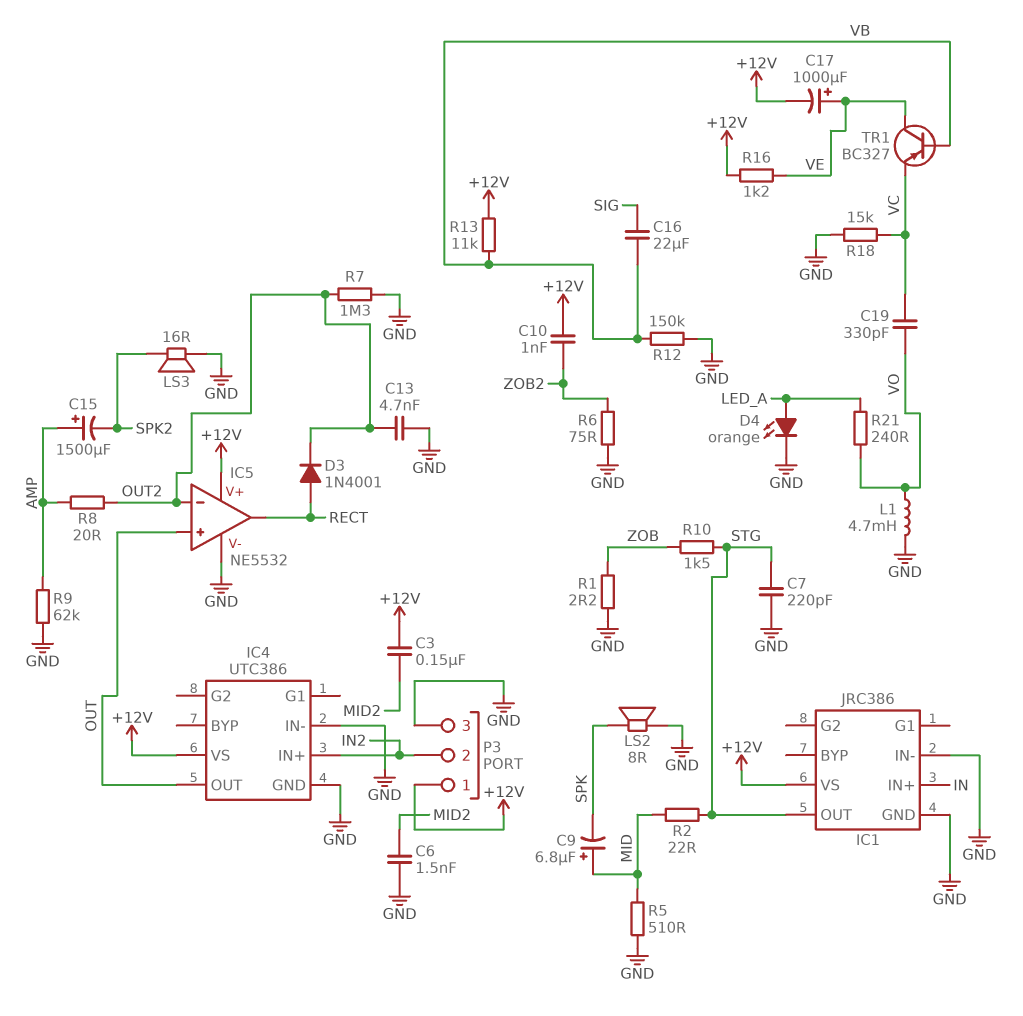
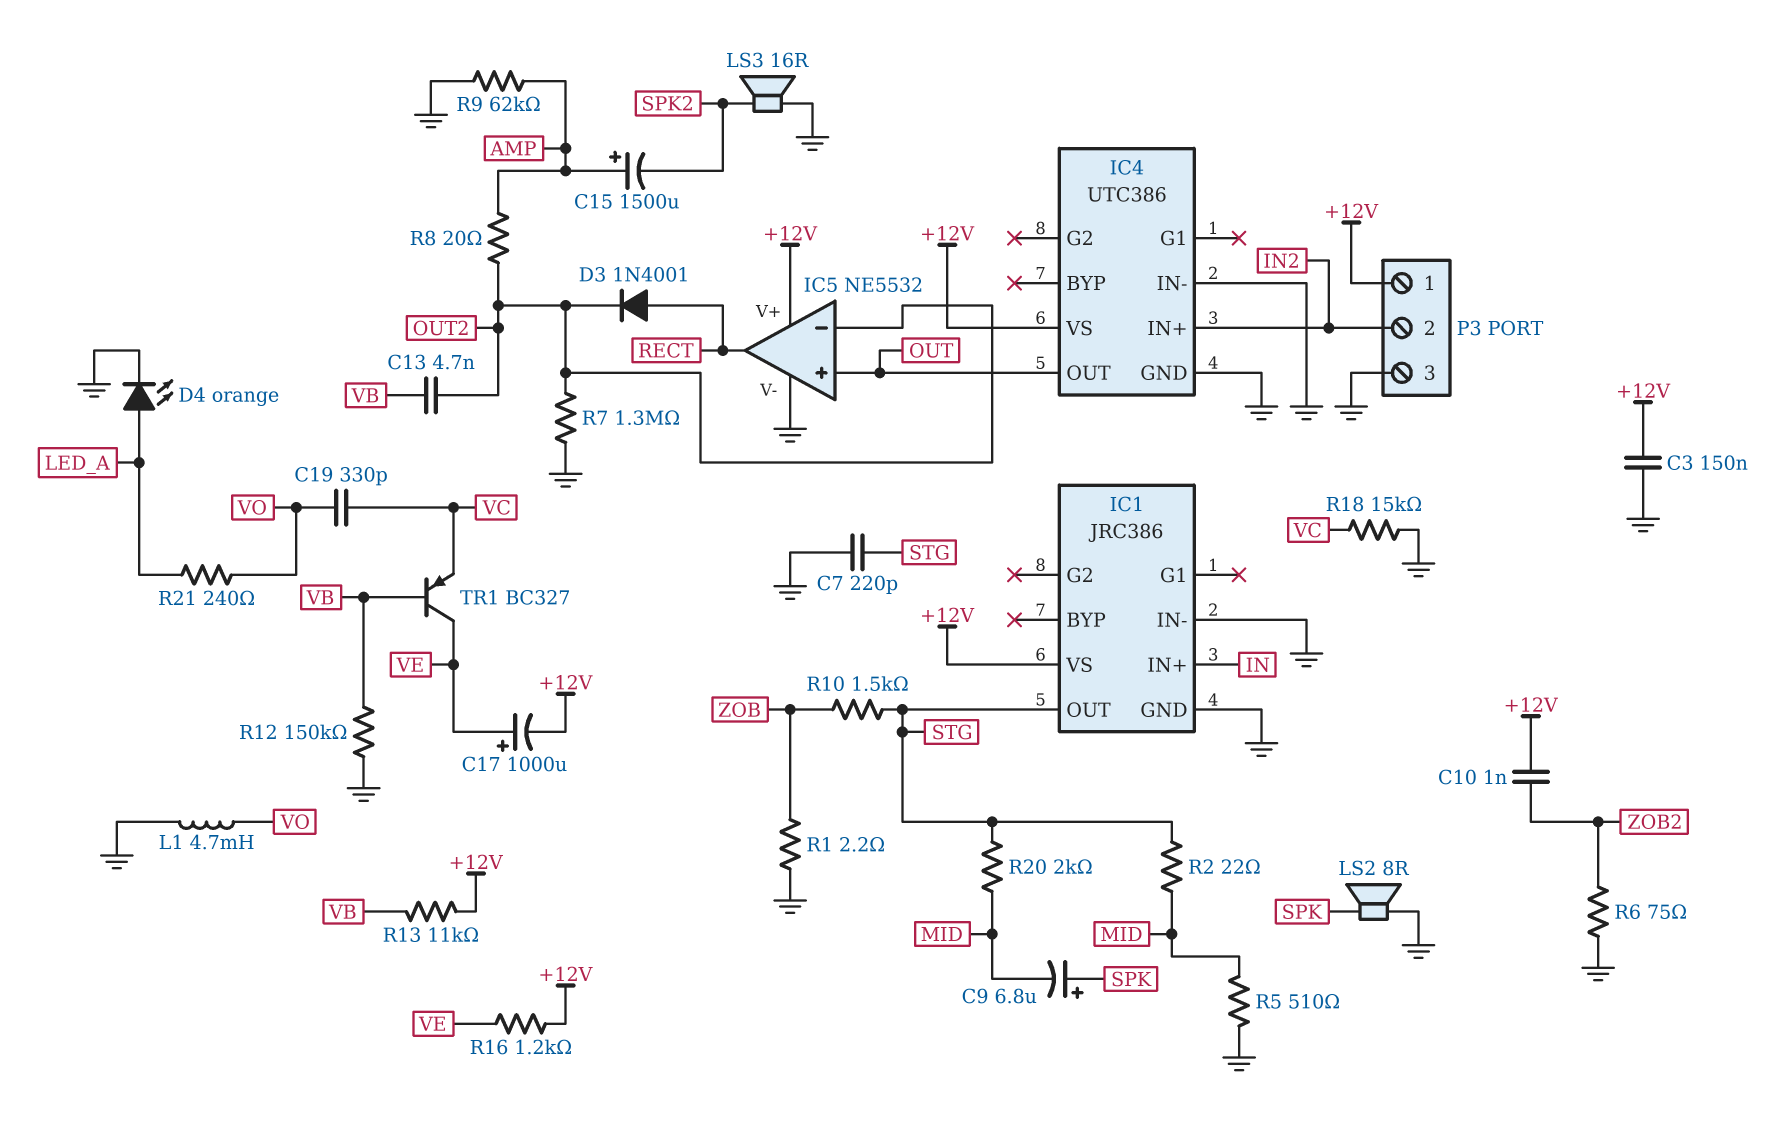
C3: 150nF (+12V, MID2) -> 150nF (+12V, GND)
C6: 1.5nF (GND, MID2) -> none
C9: 6.8uF (plus MID, minus SPK) -> 6.8uF (plus SPK, minus MID)
C13: 4.7nF (GND, OUT2) -> 4.7nF (OUT2, VB)
C16: 22uF (SIG, VB) -> none
R20: none -> 2k (MID, STG)

